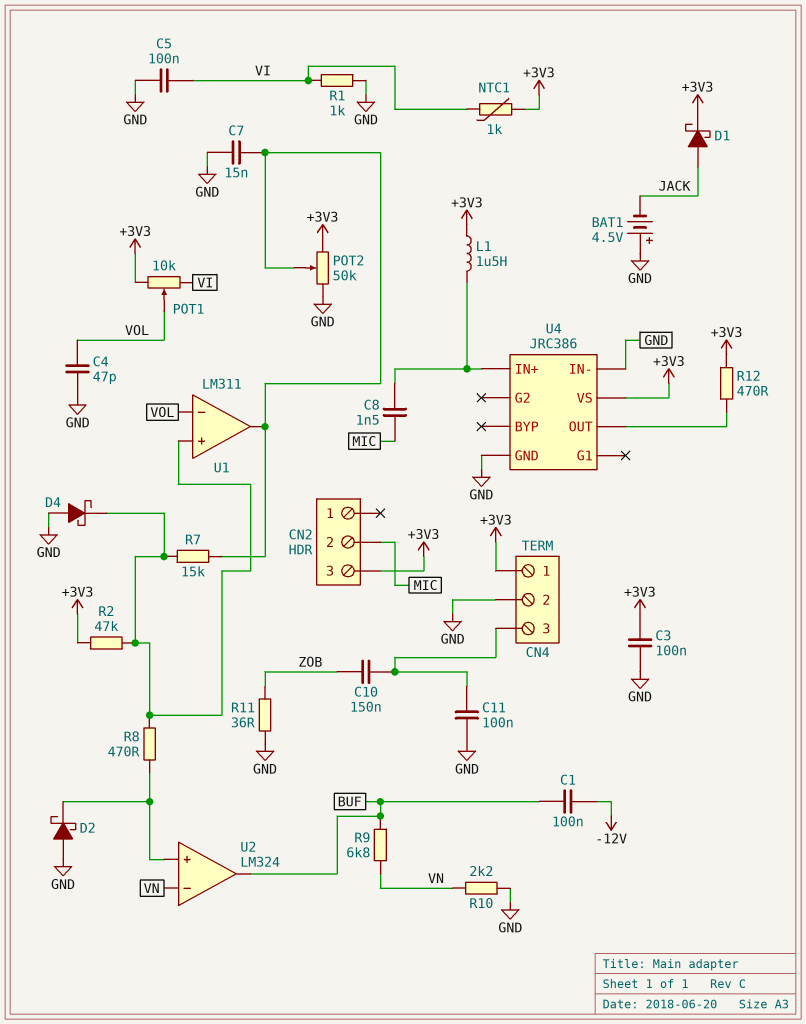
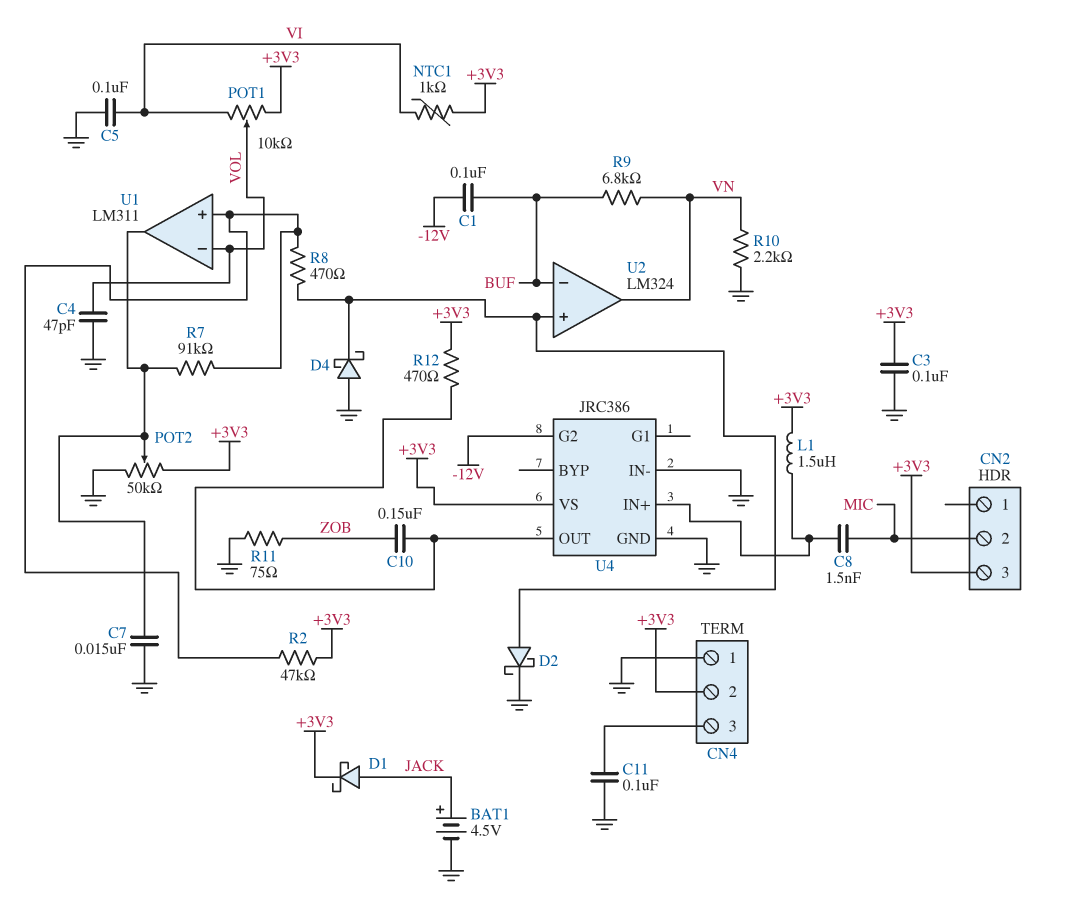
BAT1: 4.5V (plus GND, minus JACK) -> 4.5V (plus JACK, minus GND)
C10: 150nF (CN4/3, ZOB) -> 150nF (U4/OUT, ZOB)
CN4 pin 1: +3V3 -> GND
CN4 pin 2: GND -> +3V3
D2: schottky (A GND, K U2/in+) -> schottky (A U2/in+, K GND)
D4: schottky (A GND, K U1/in+) -> schottky (A GND, K U2/in+)
R1: 1k (GND, VI) -> none
R7: 15k (U1/in+, U1/out) -> 91k (U1/in+, U1/out)
R11: 36 (GND, ZOB) -> 75 (GND, ZOB)
U2 pin in-: VN -> BUF
U2 pin out: BUF -> VN
U4 pin G2: none -> -12V

